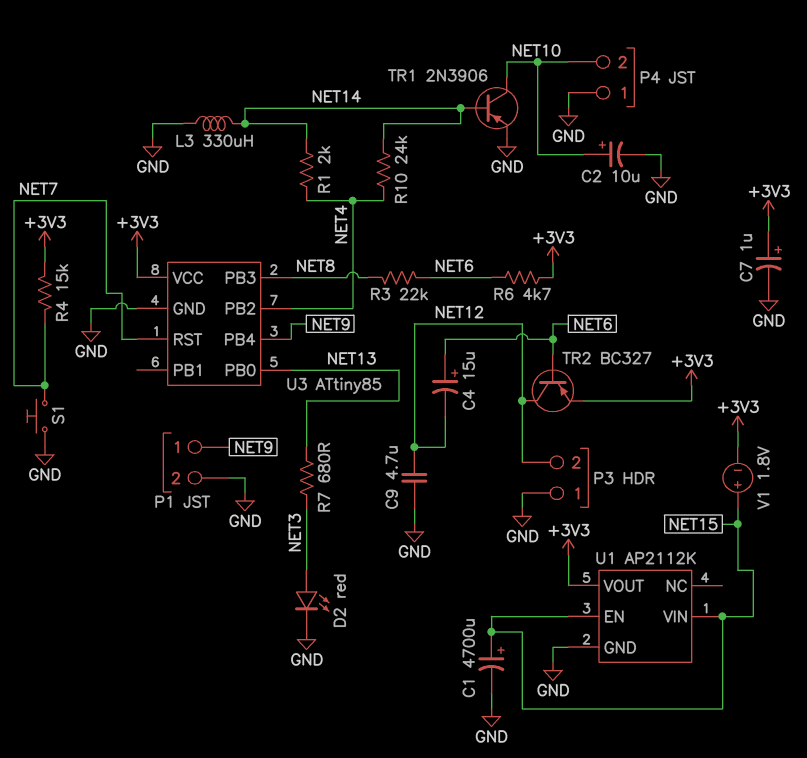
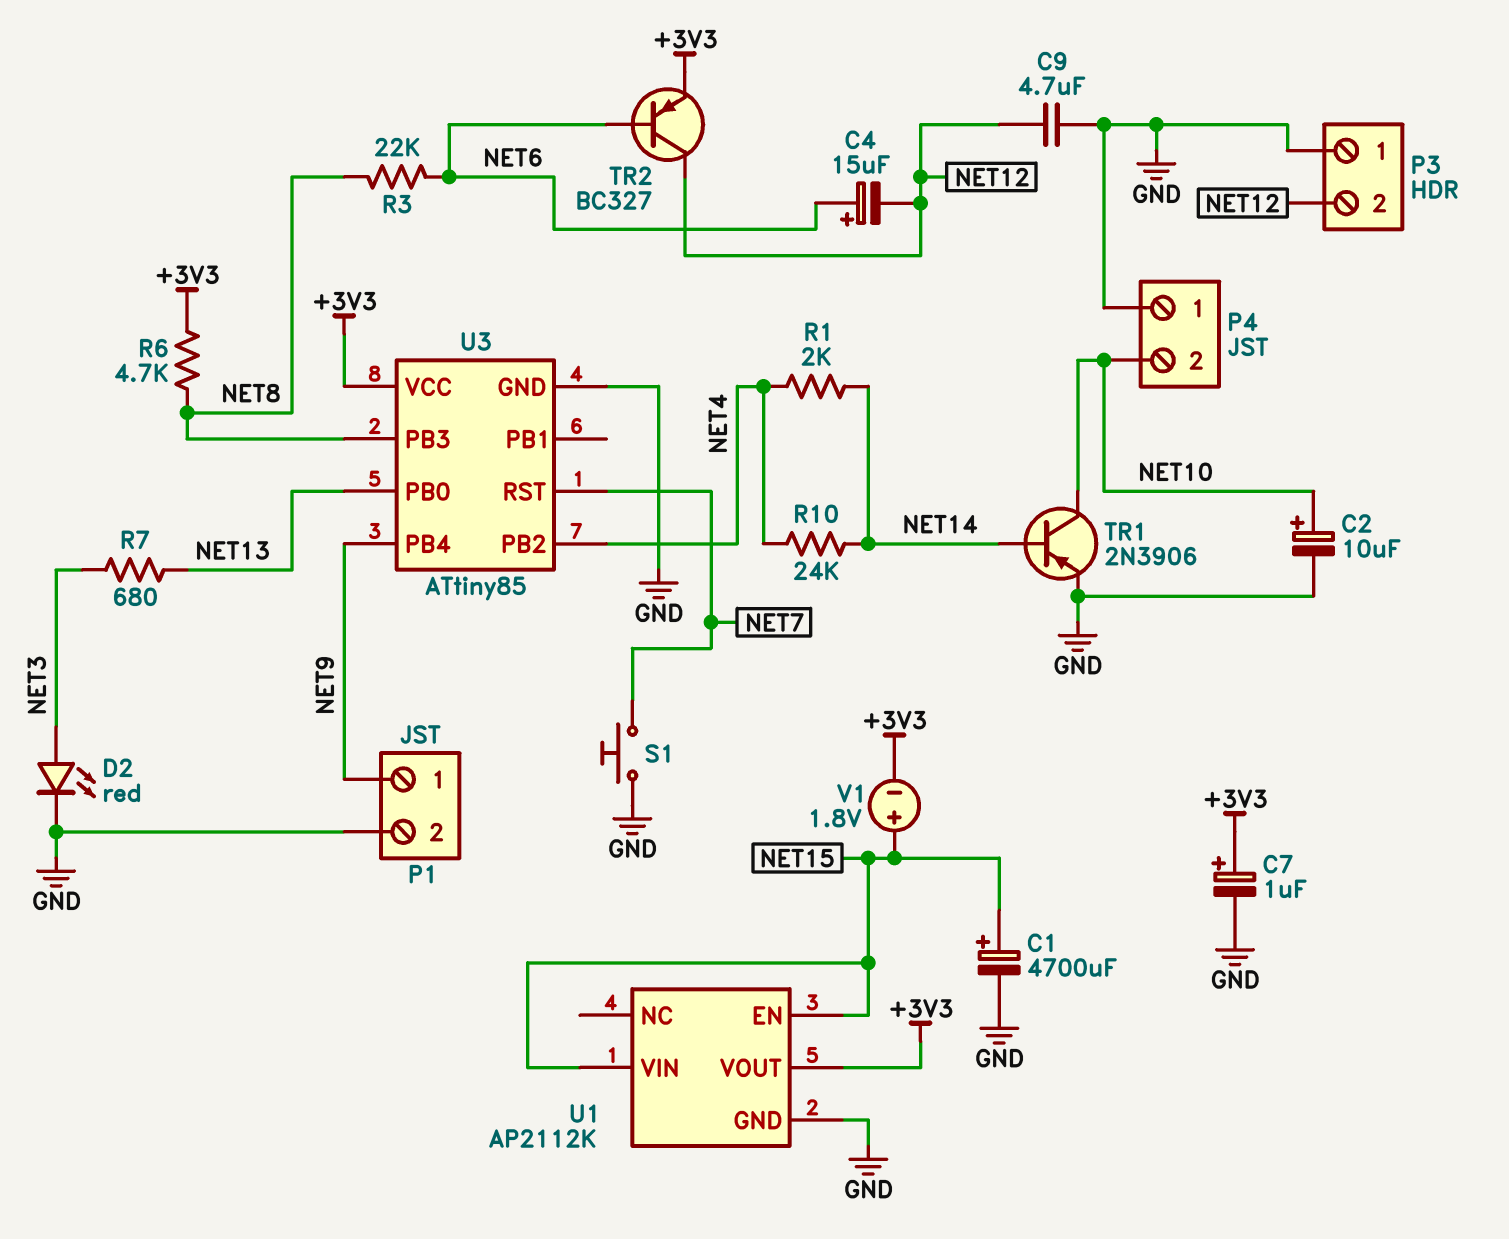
L3: 330uH (GND, NET14) -> none
R4: 15k (+3V3, NET7) -> none
R6: 4.7k (+3V3, NET6) -> 4.7k (+3V3, NET8)

